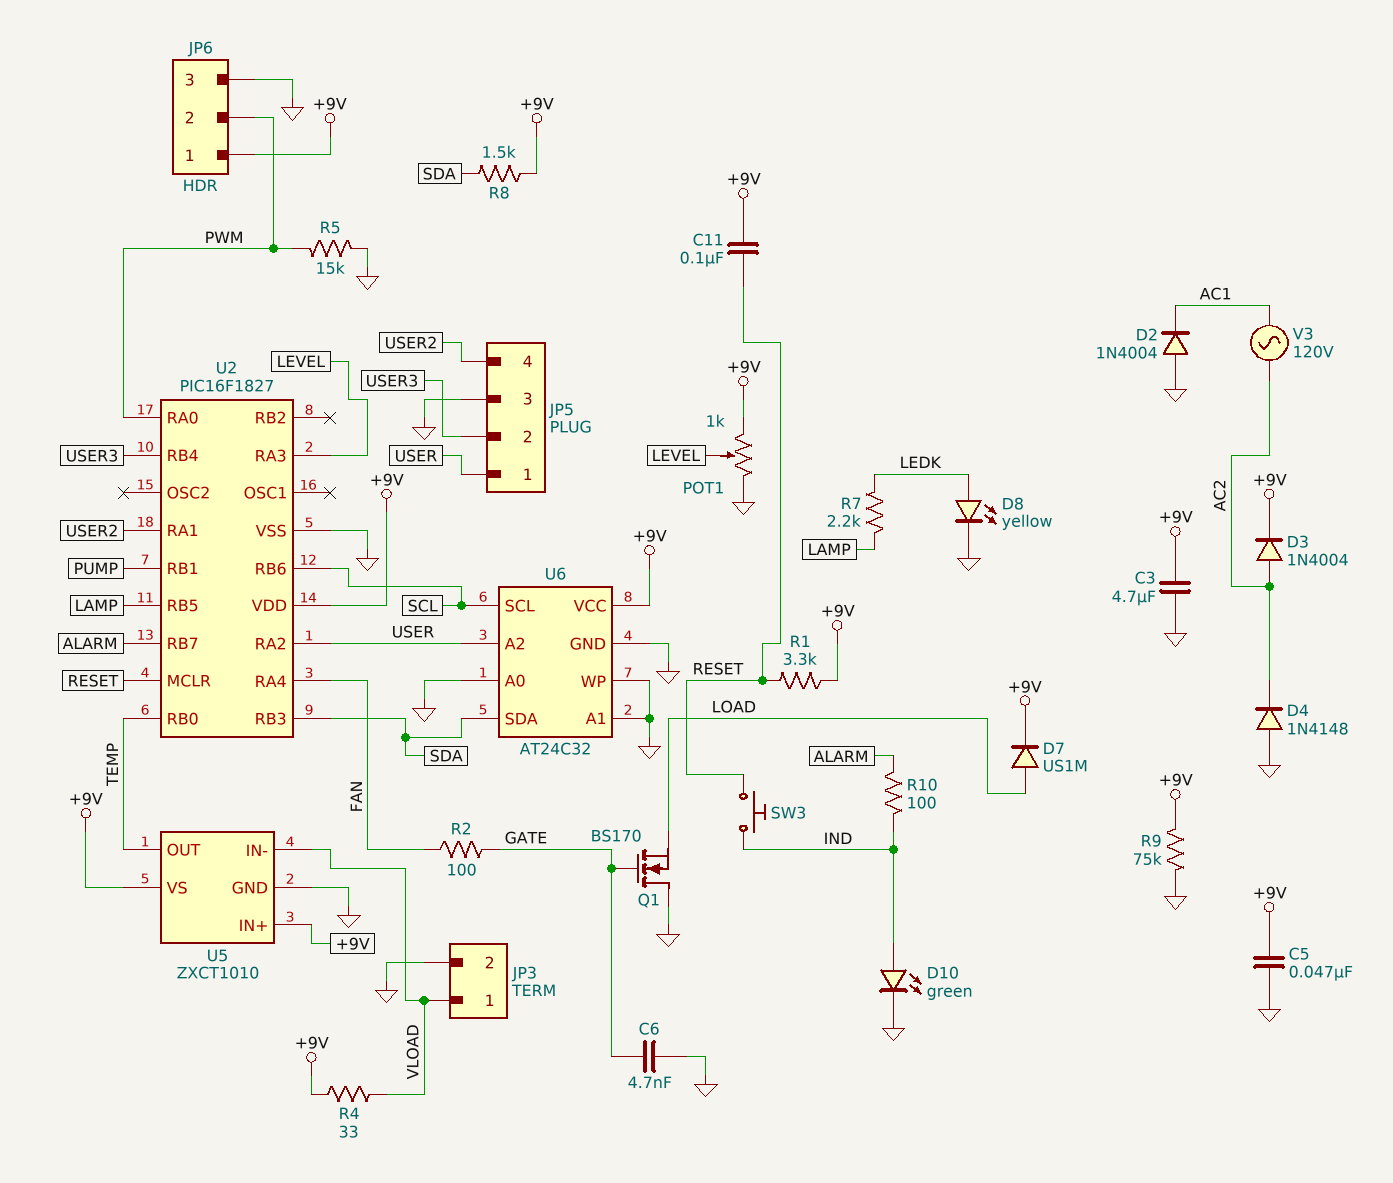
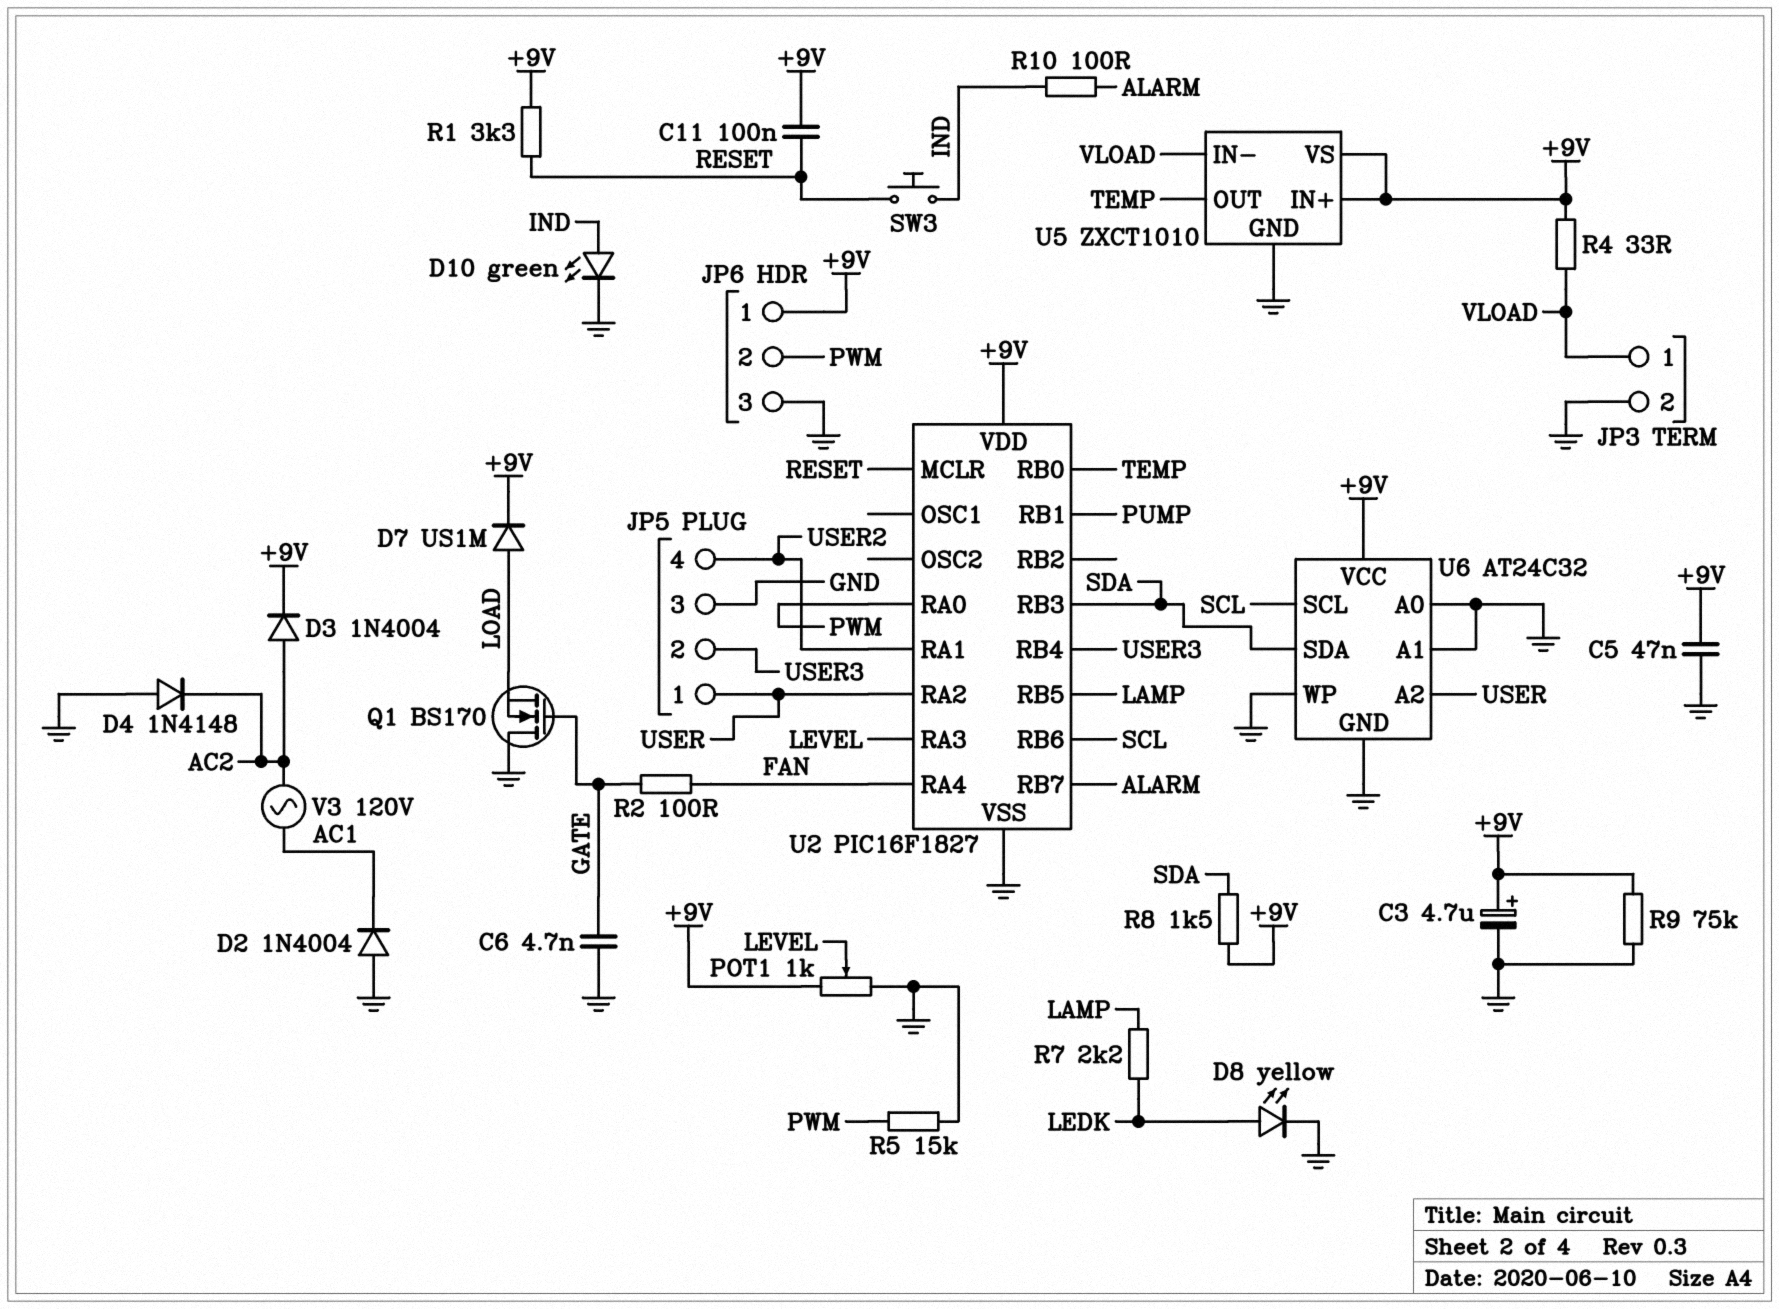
C3: 4.7uF (+9V, GND) -> 4.7uF (plus +9V, minus GND)

